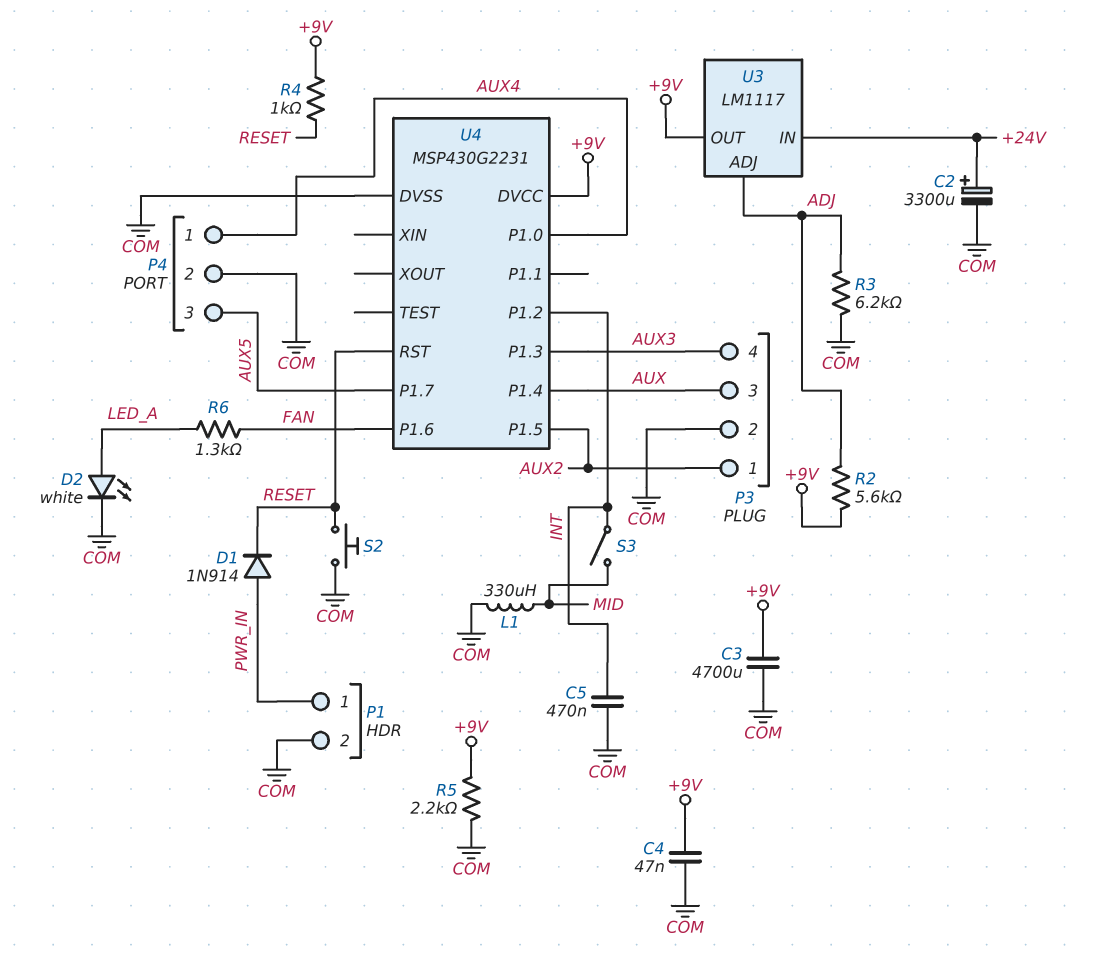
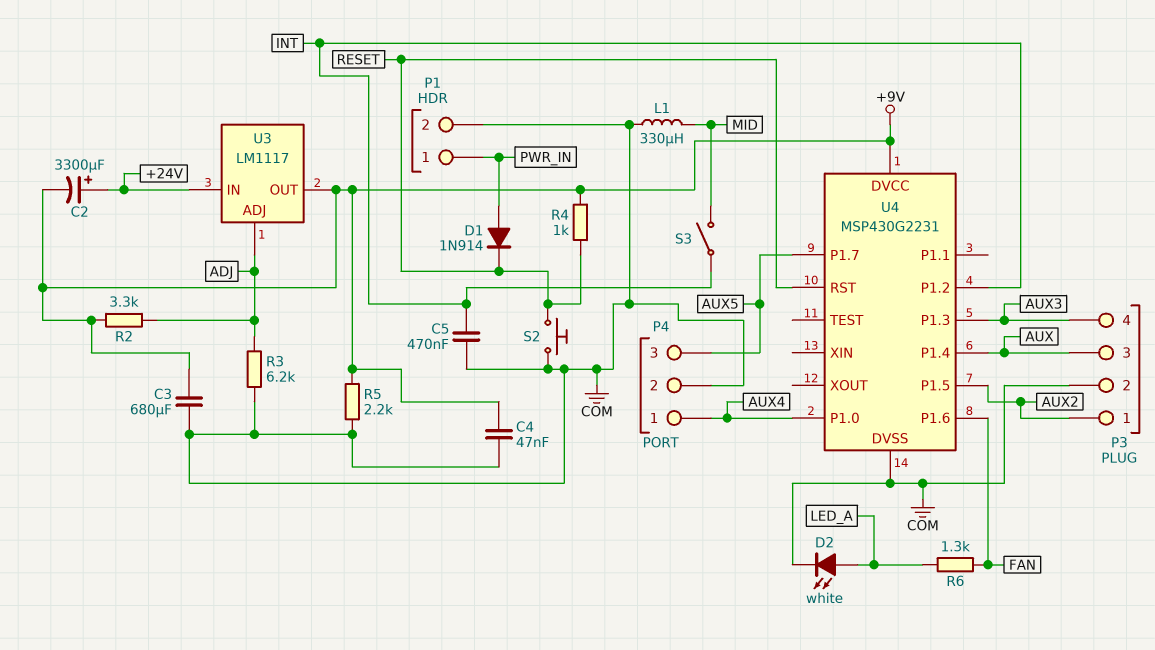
C2: 3300uF (plus +24V, minus COM) -> 3300uF (plus +24V, minus +9V)
C3: 4700uF (+9V, COM) -> 680uF (+9V, COM)
R2: 5.6k (+9V, ADJ) -> 3.3k (+9V, ADJ)

